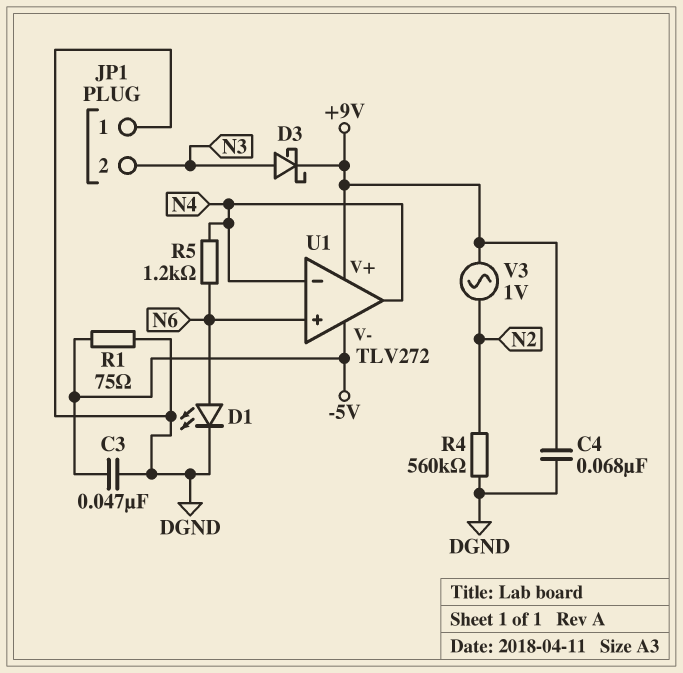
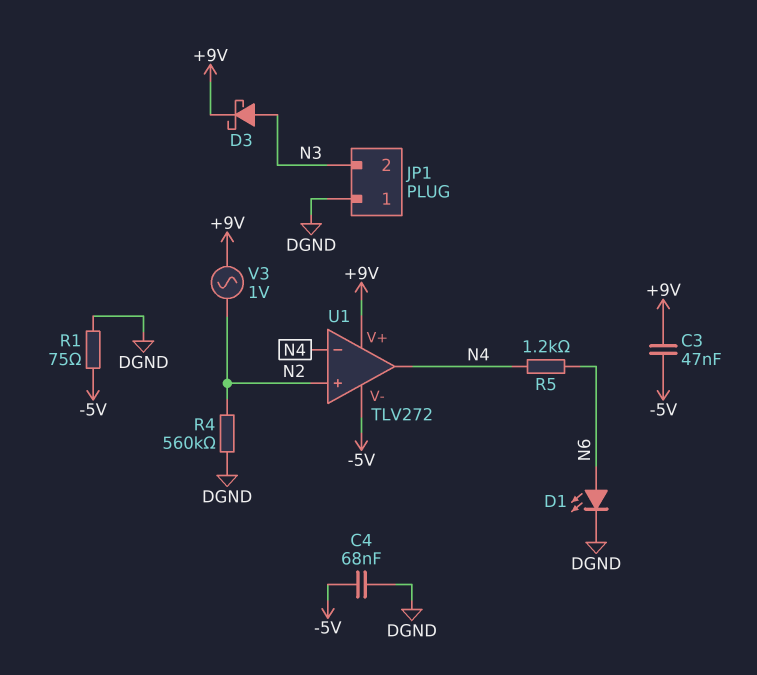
C3: 47nF (-5V, DGND) -> 47nF (+9V, -5V)
C4: 68nF (+9V, DGND) -> 68nF (-5V, DGND)
U1 pin in+: N6 -> N2

